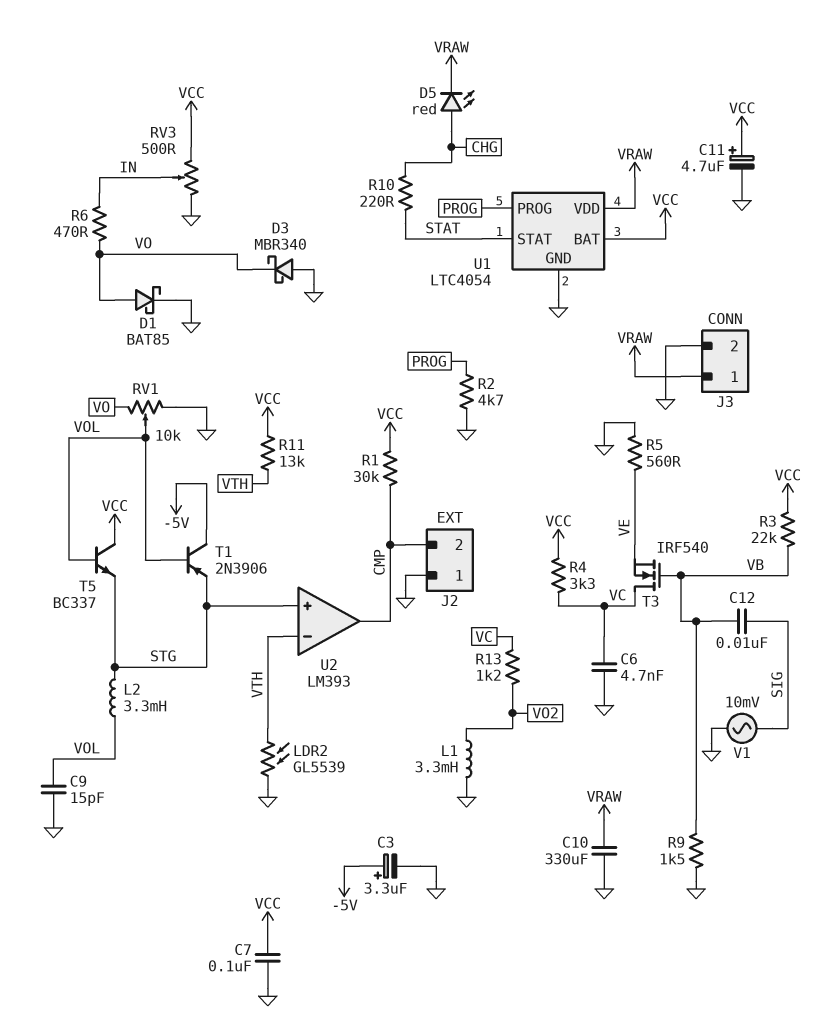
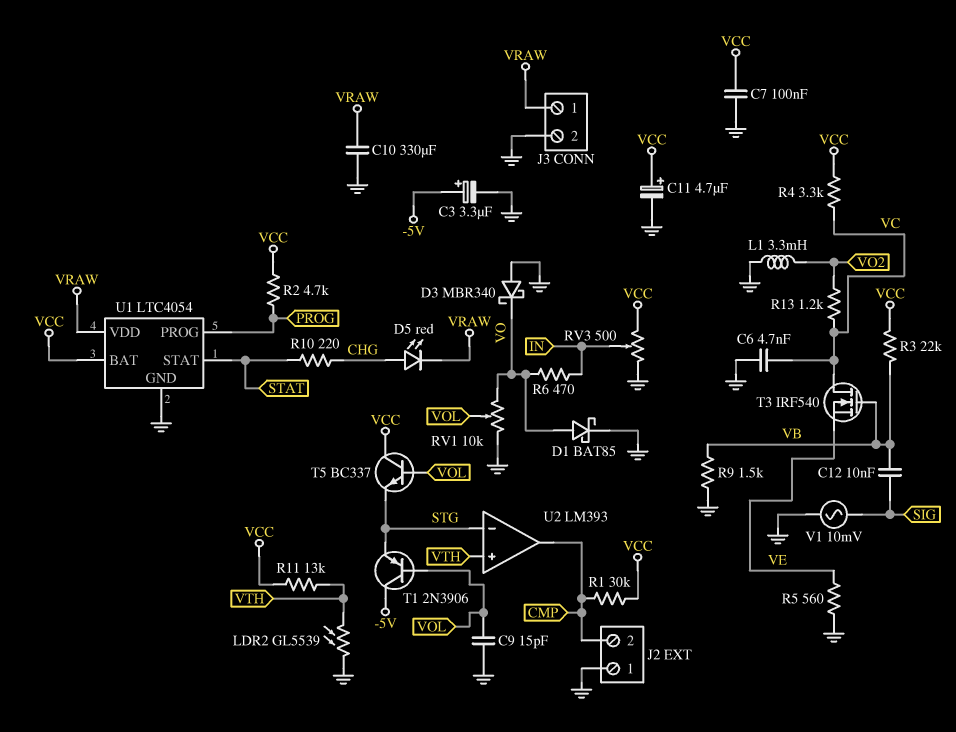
L2: 3.3mH (STG, VOL) -> none
R2: 4.7k (GND, PROG) -> 4.7k (PROG, VCC)
U2 pin in+: STG -> VTH
U2 pin in-: VTH -> STG

